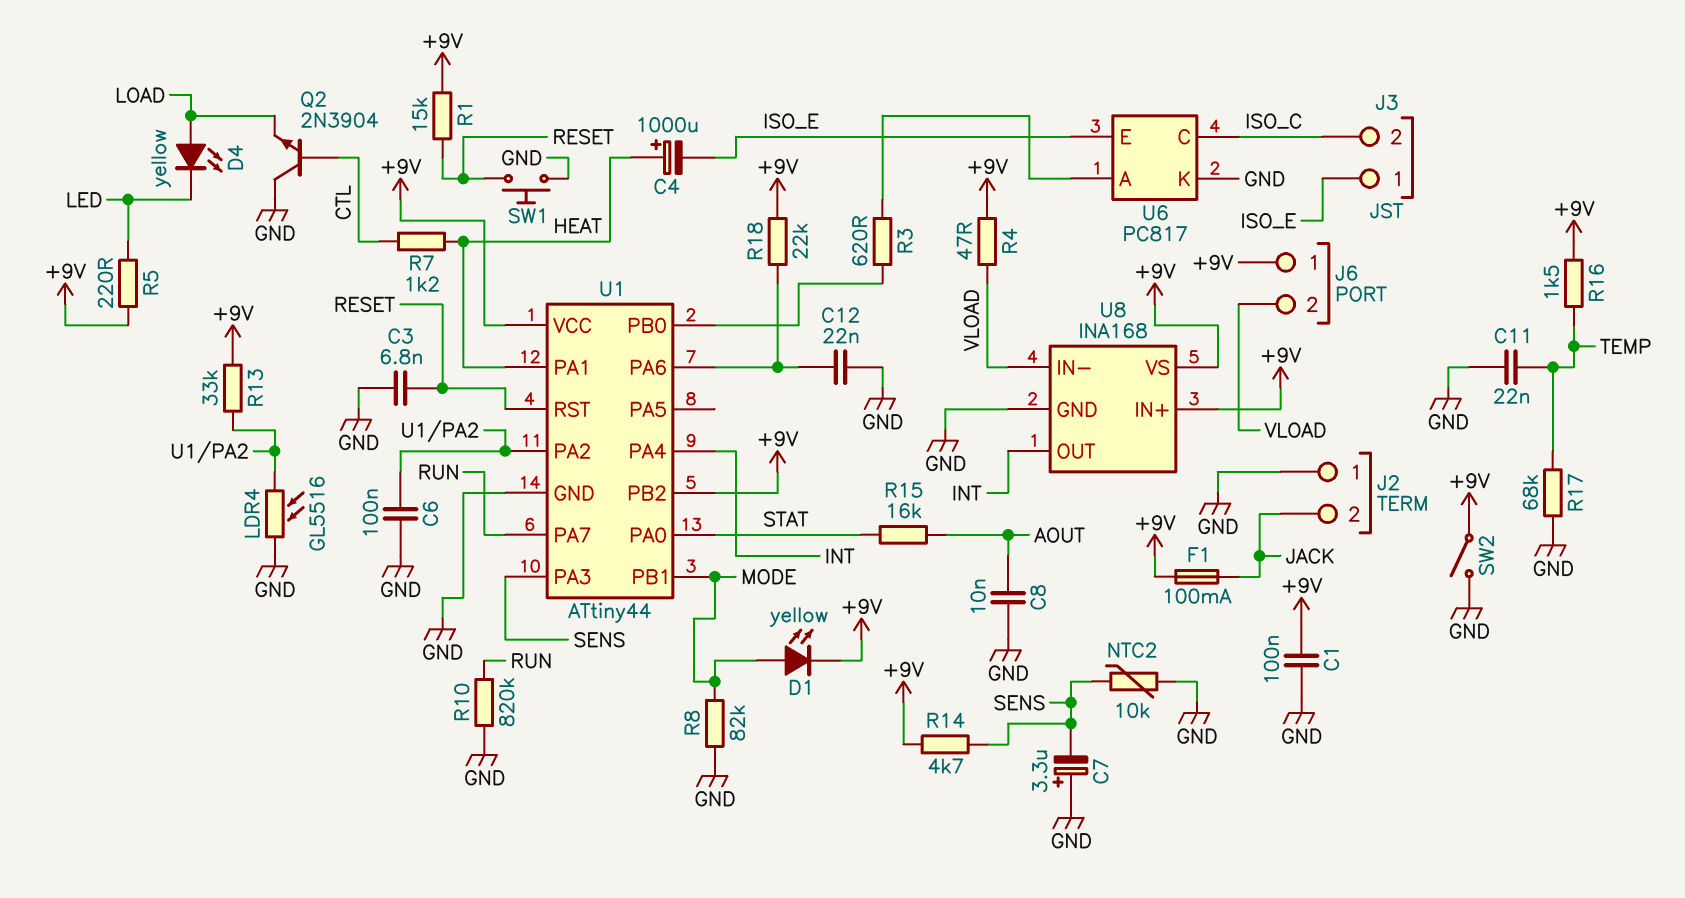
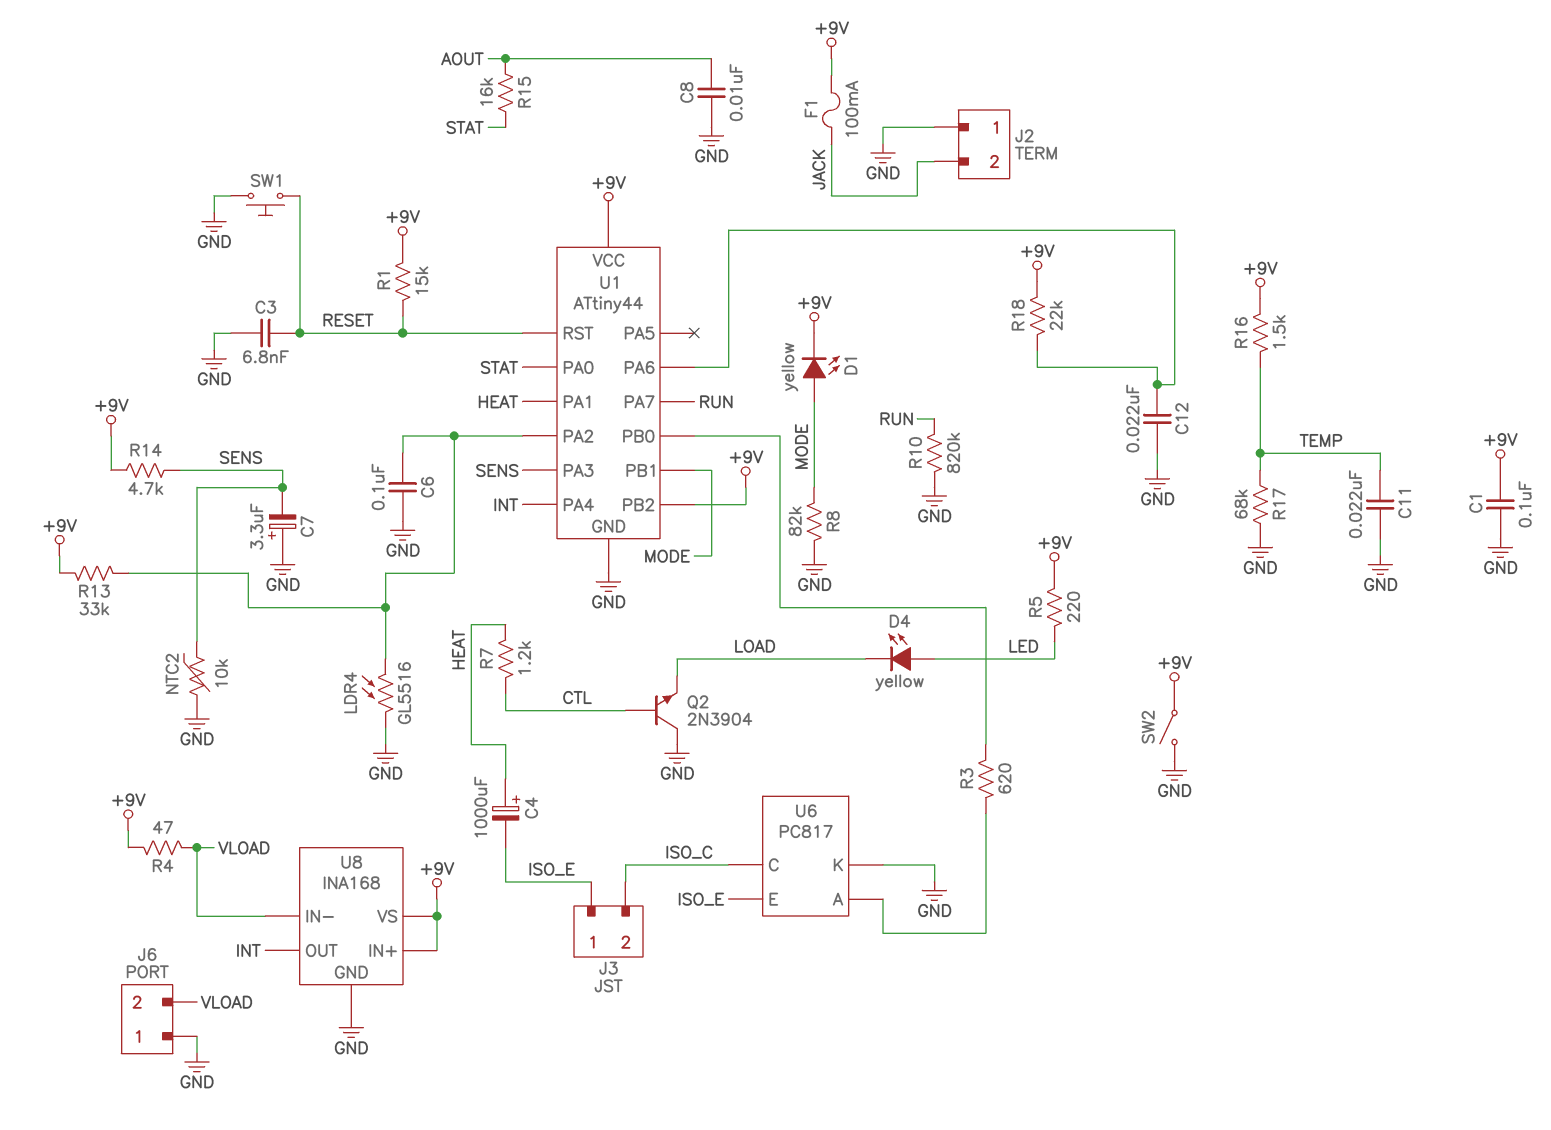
D4: LED yellow (A LOAD, K LED) -> LED yellow (A LED, K LOAD)
J6 pin 1: +9V -> GND

